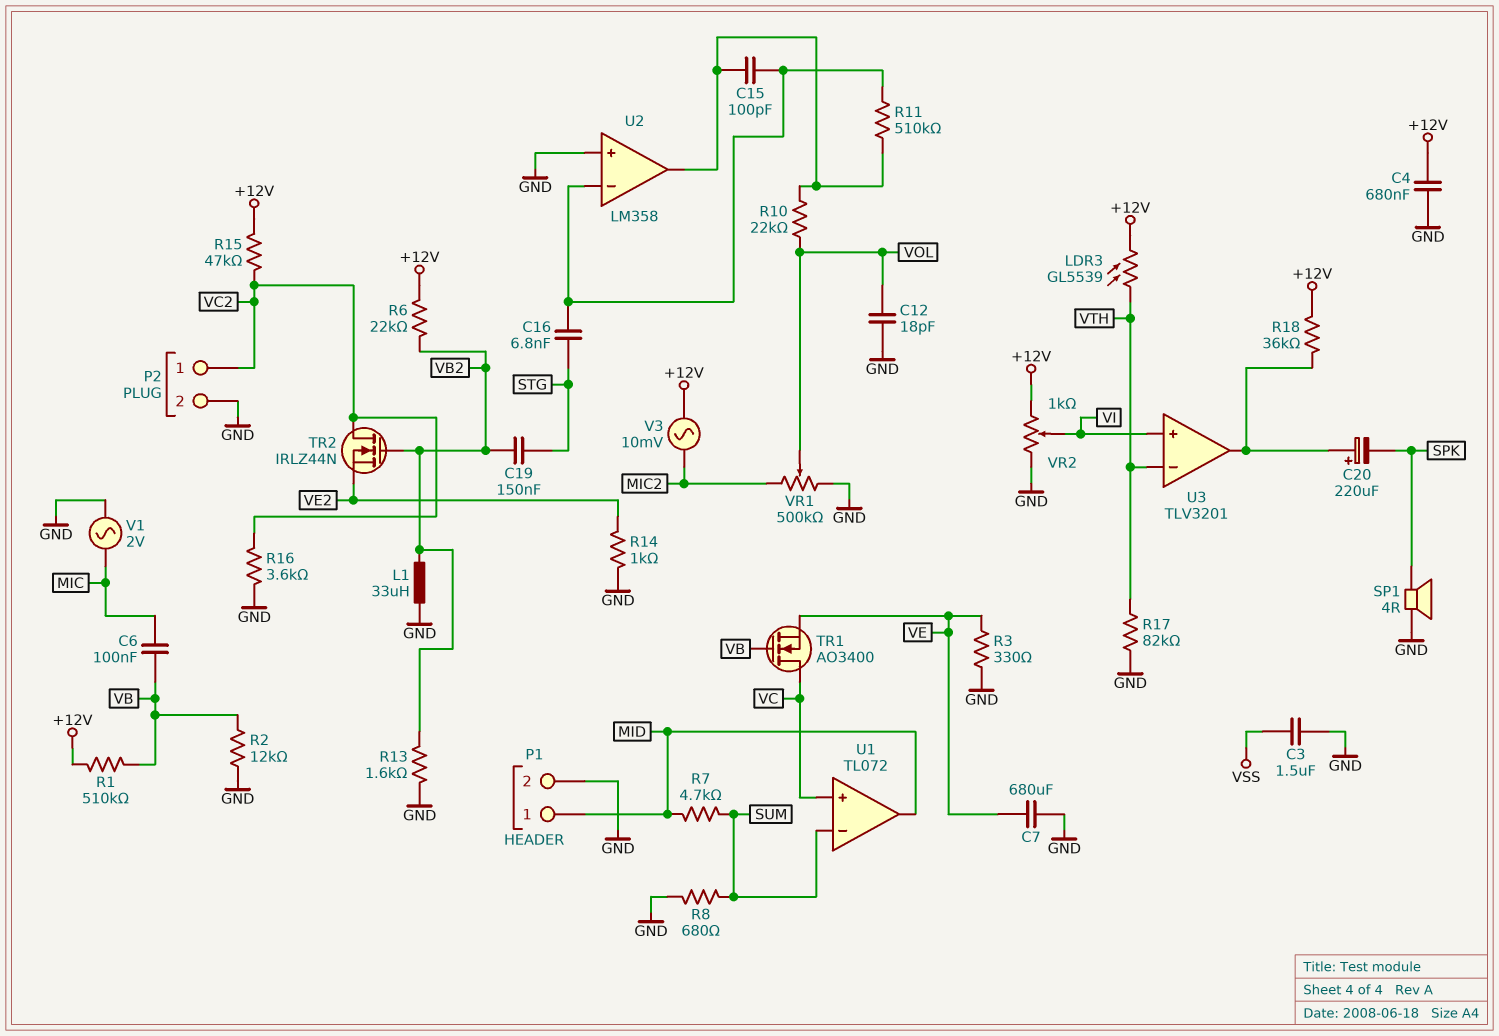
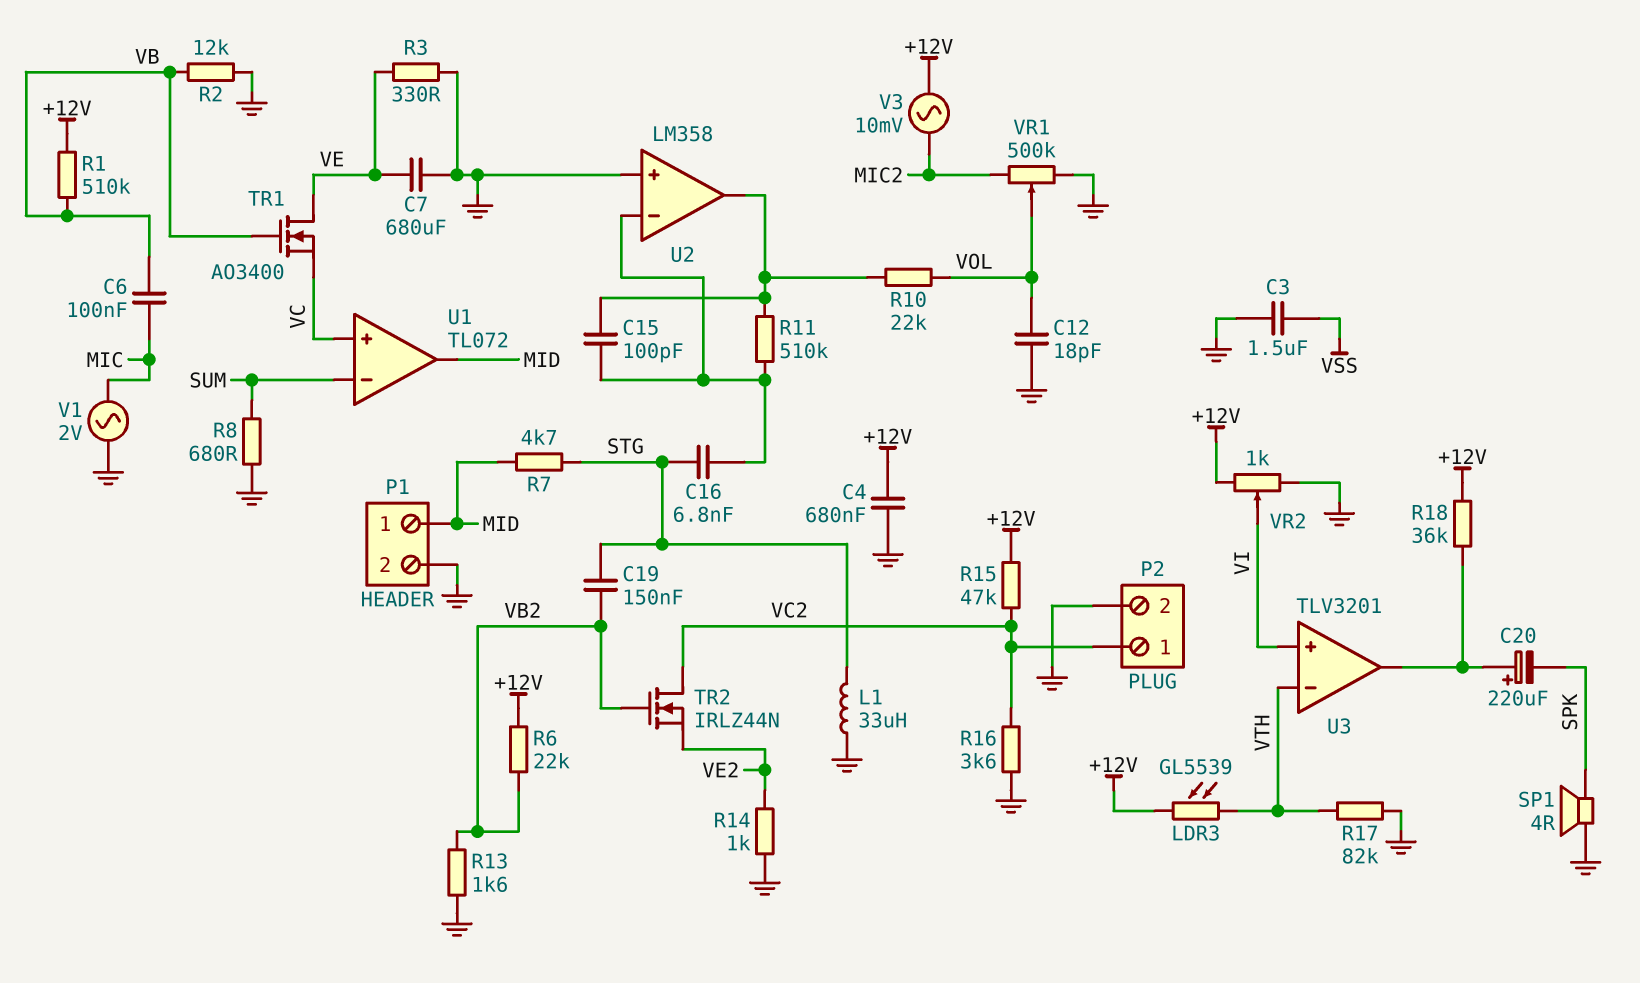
L1: 33uH (GND, VB2) -> 33uH (GND, STG)
R7: 4.7k (MID, SUM) -> 4.7k (MID, STG)
TR1: NMOS AO3400 (G VB, D VC, S VE) -> NMOS AO3400 (G VB, D VE, S VC)

